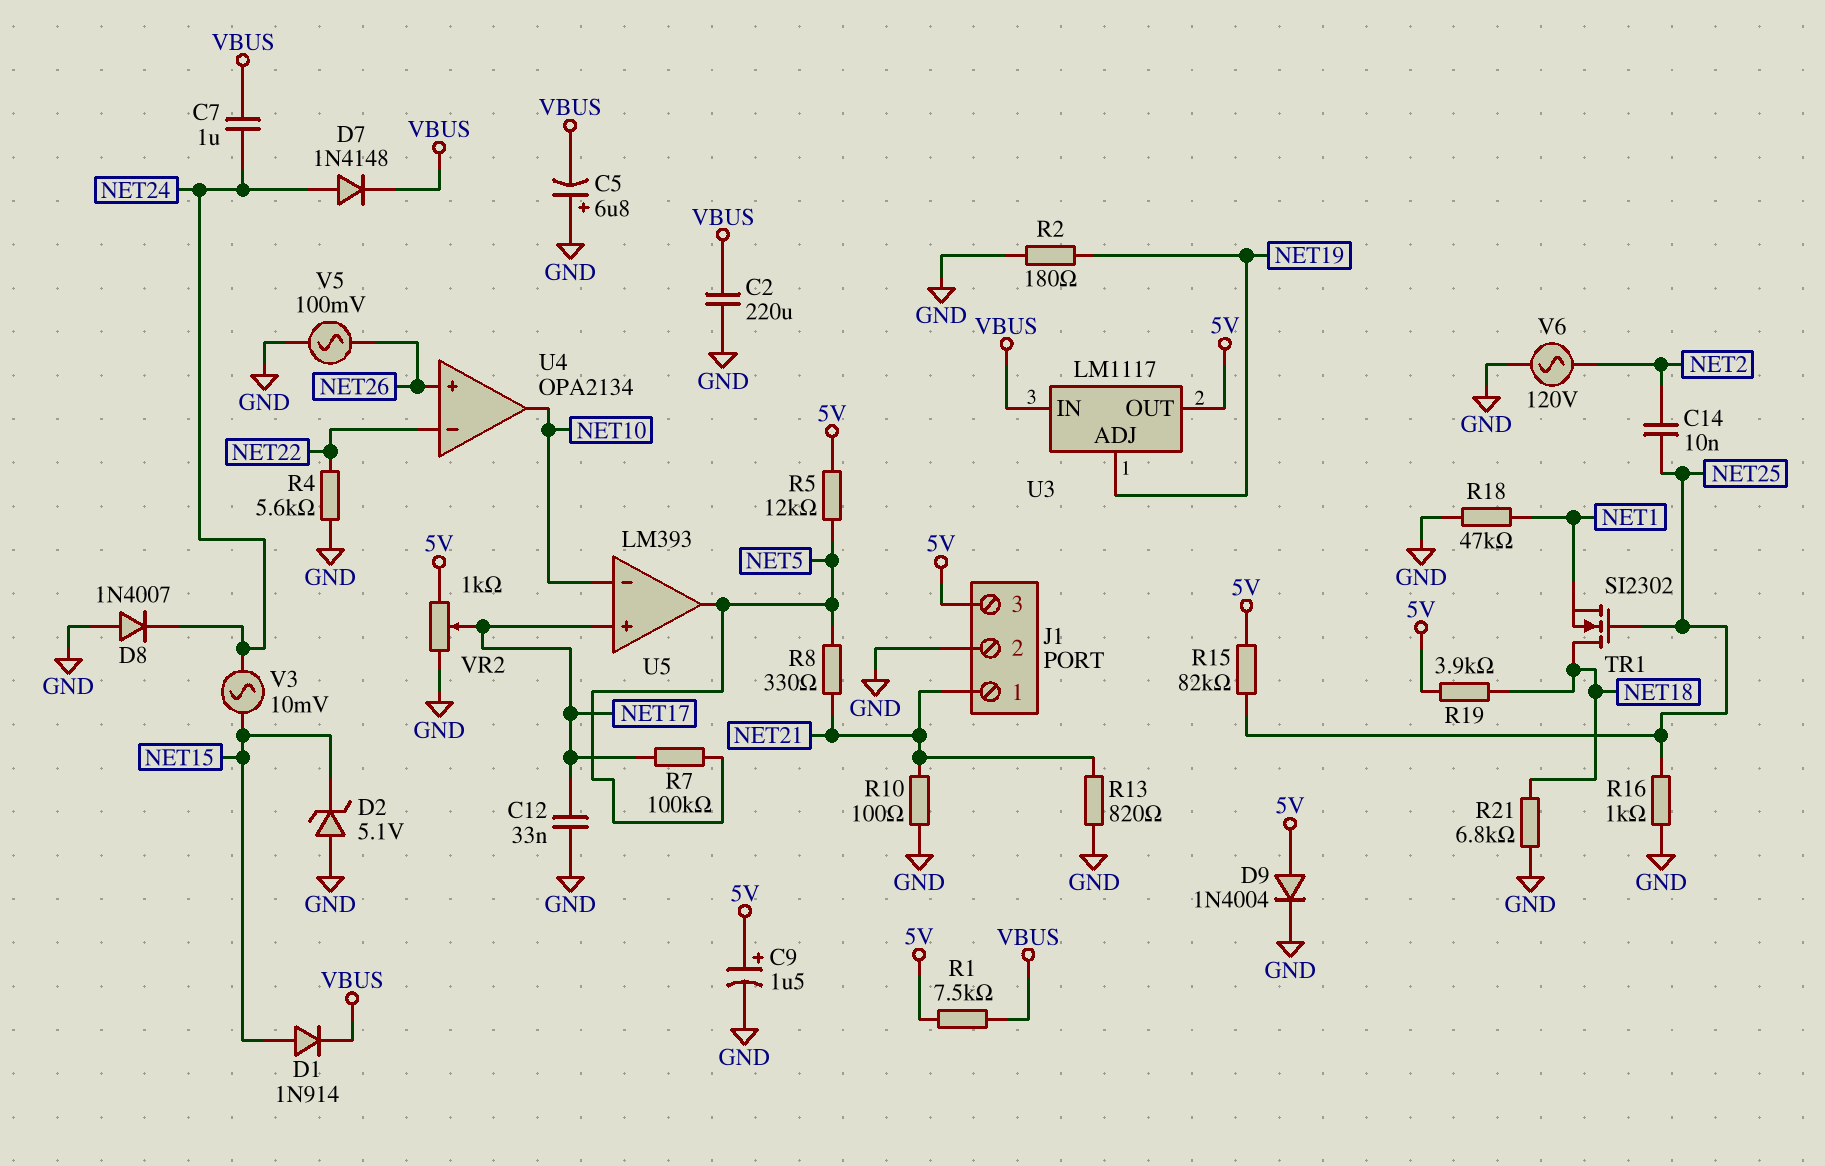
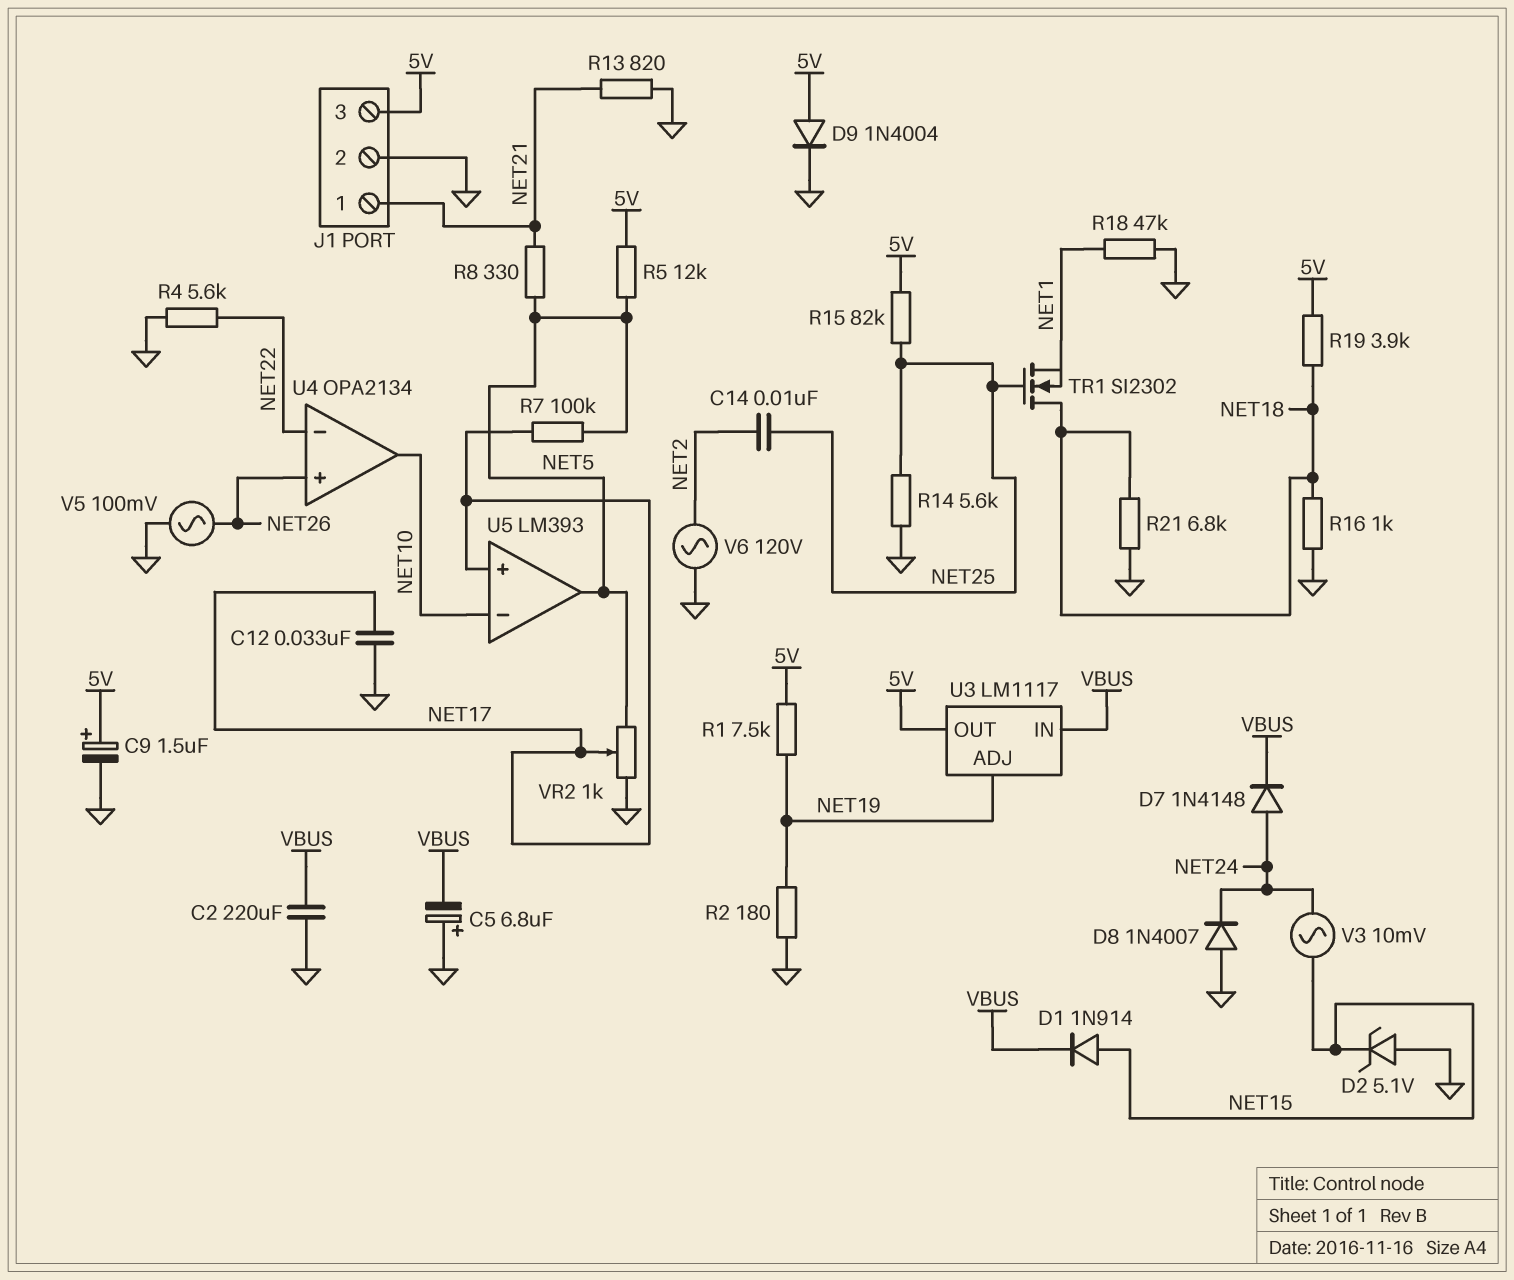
C7: 1uF (NET24, VBUS) -> none
R1: 7.5k (5V, VBUS) -> 7.5k (5V, NET19)
R10: 100 (GND, NET21) -> none
R14: none -> 5.6k (GND, NET25)
R16: 1k (GND, NET25) -> 1k (GND, NET18)
VR2: 1k (5V, GND, wiper NET17) -> 1k (GND, NET5, wiper NET17)

